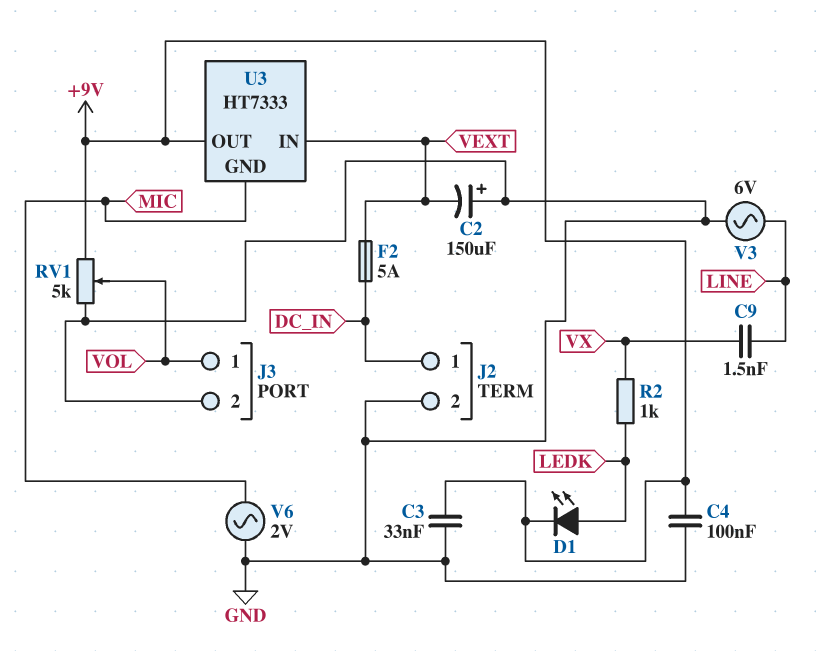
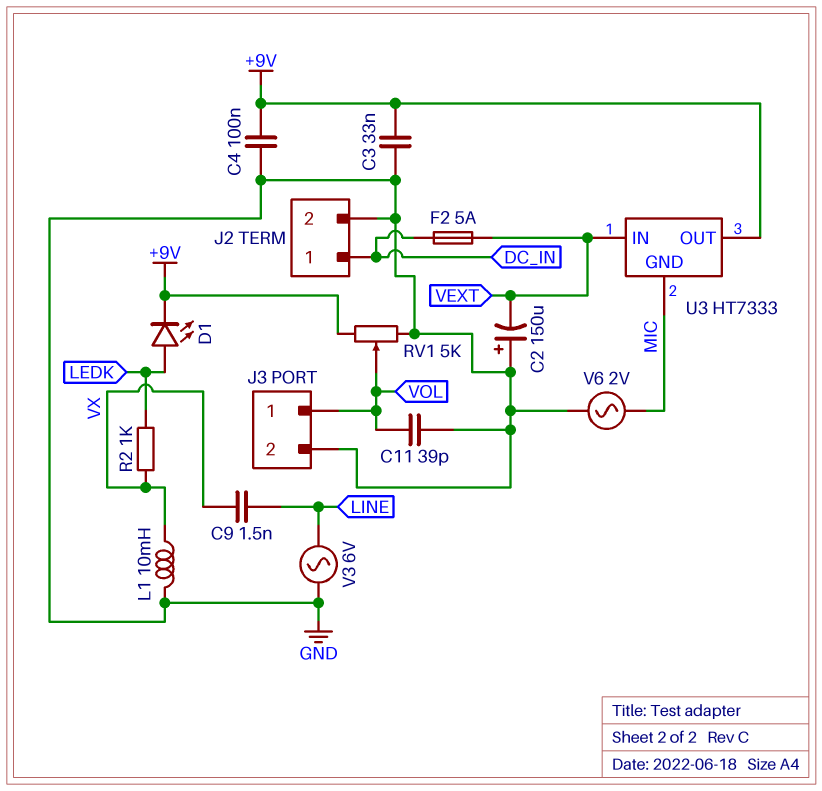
C11: none -> 39pF (GND, VOL)
L1: none -> 10mH (GND, VX)

